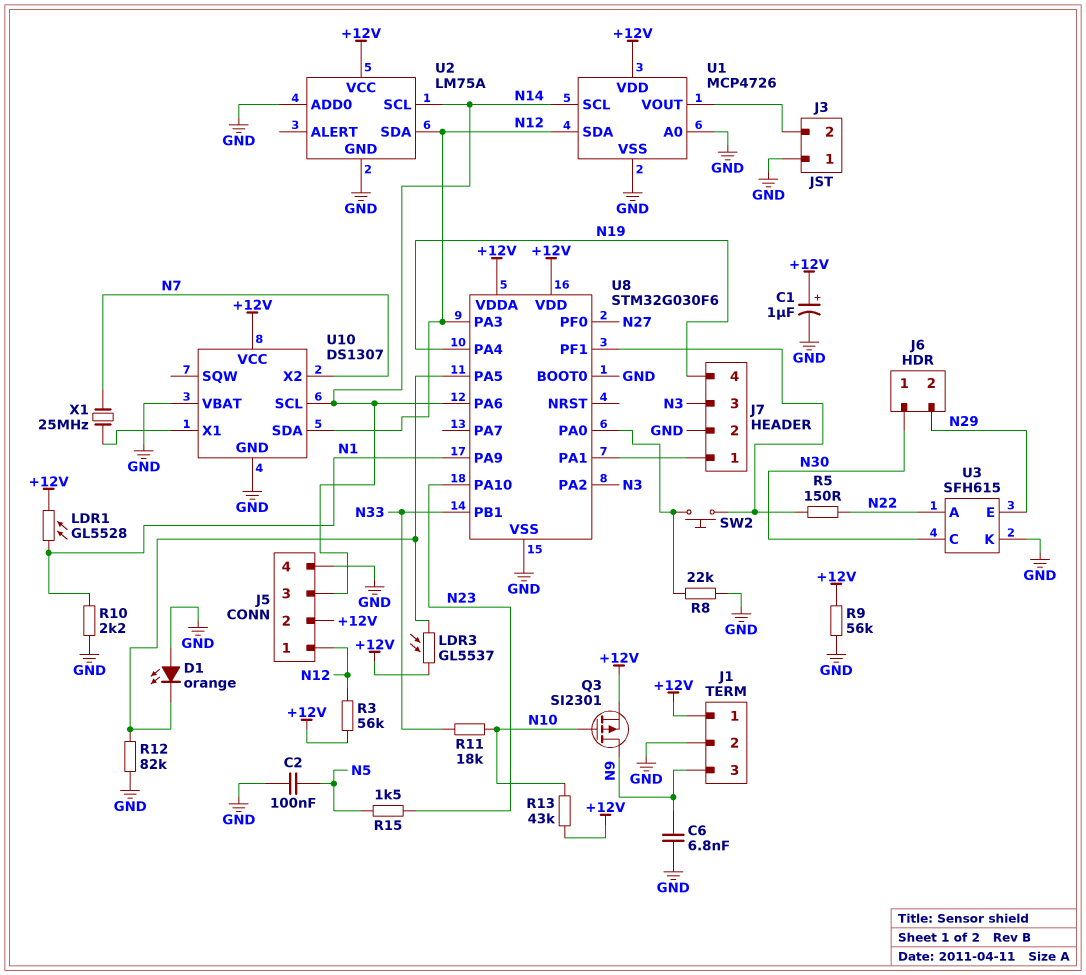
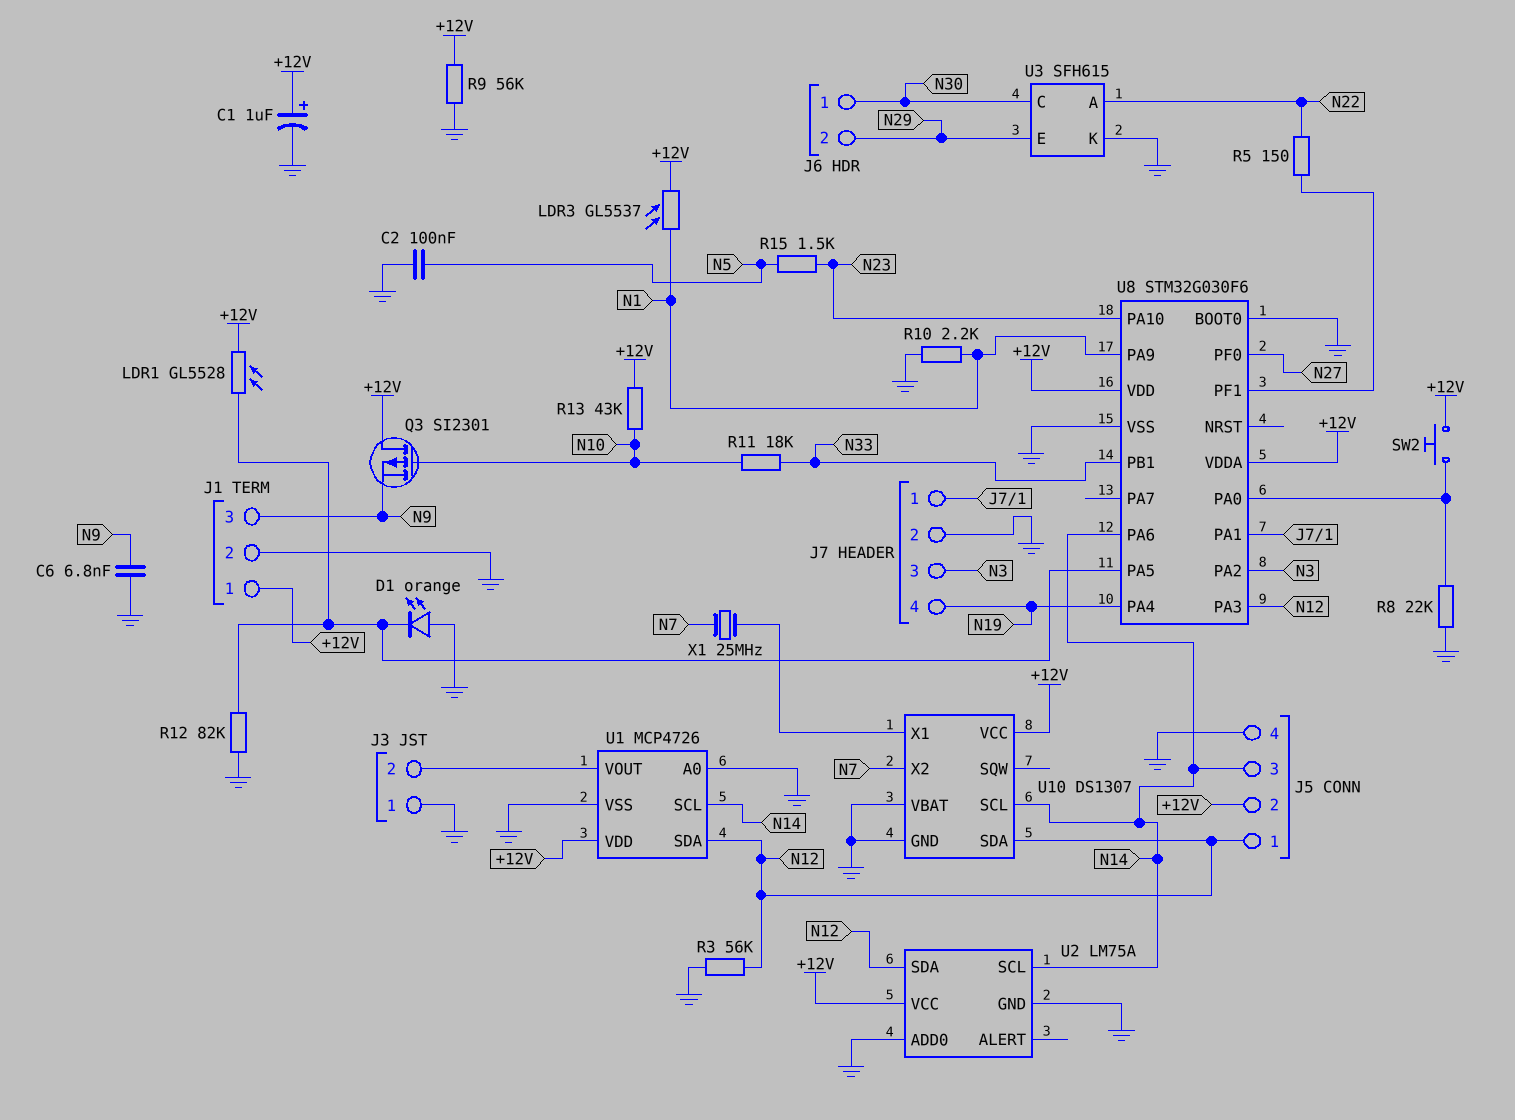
LDR1: GL5528 (+12V, N1) -> GL5528 (+12V, U8/PA5)
LDR3: GL5537 (+12V, U8/PA5) -> GL5537 (+12V, N1)
Q3: PMOS SI2301 (G N10, D N9, S +12V) -> PMOS SI2301 (G N10, D +12V, S N9)
R3: 56k (+12V, N12) -> 56k (GND, N12)
SW2: button (U8/PA0, U8/PF1) -> button (+12V, U8/PA0)

